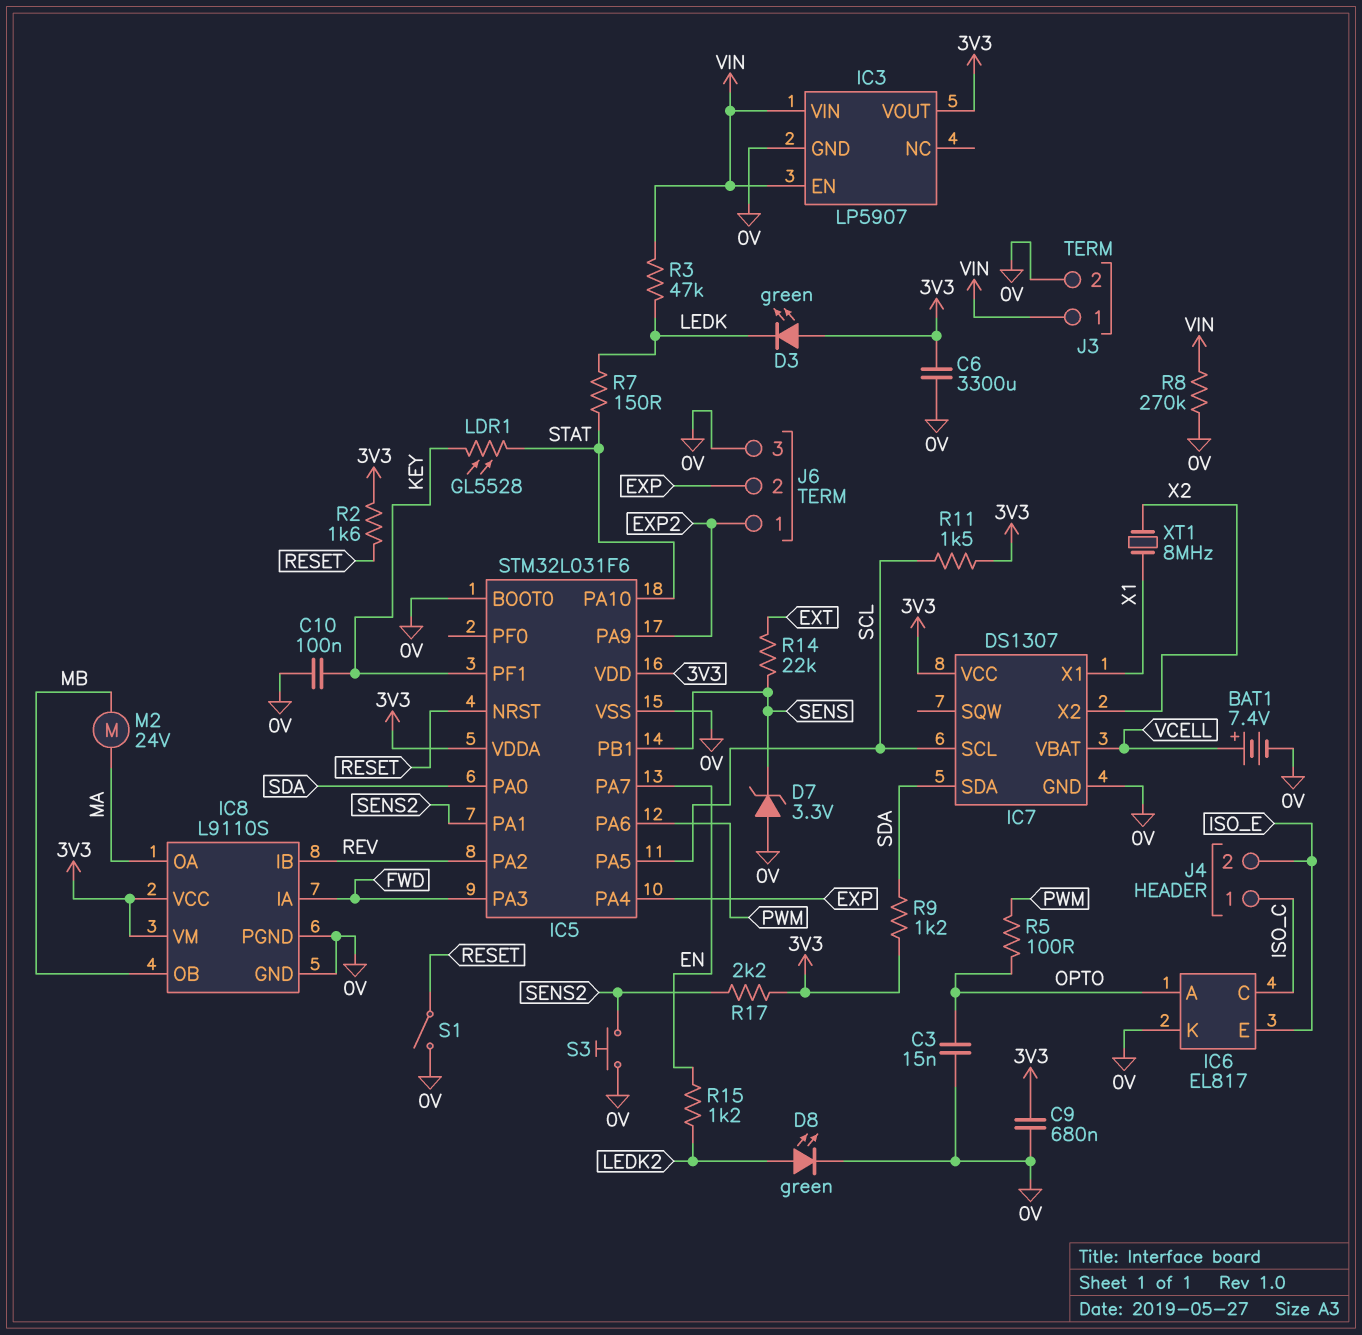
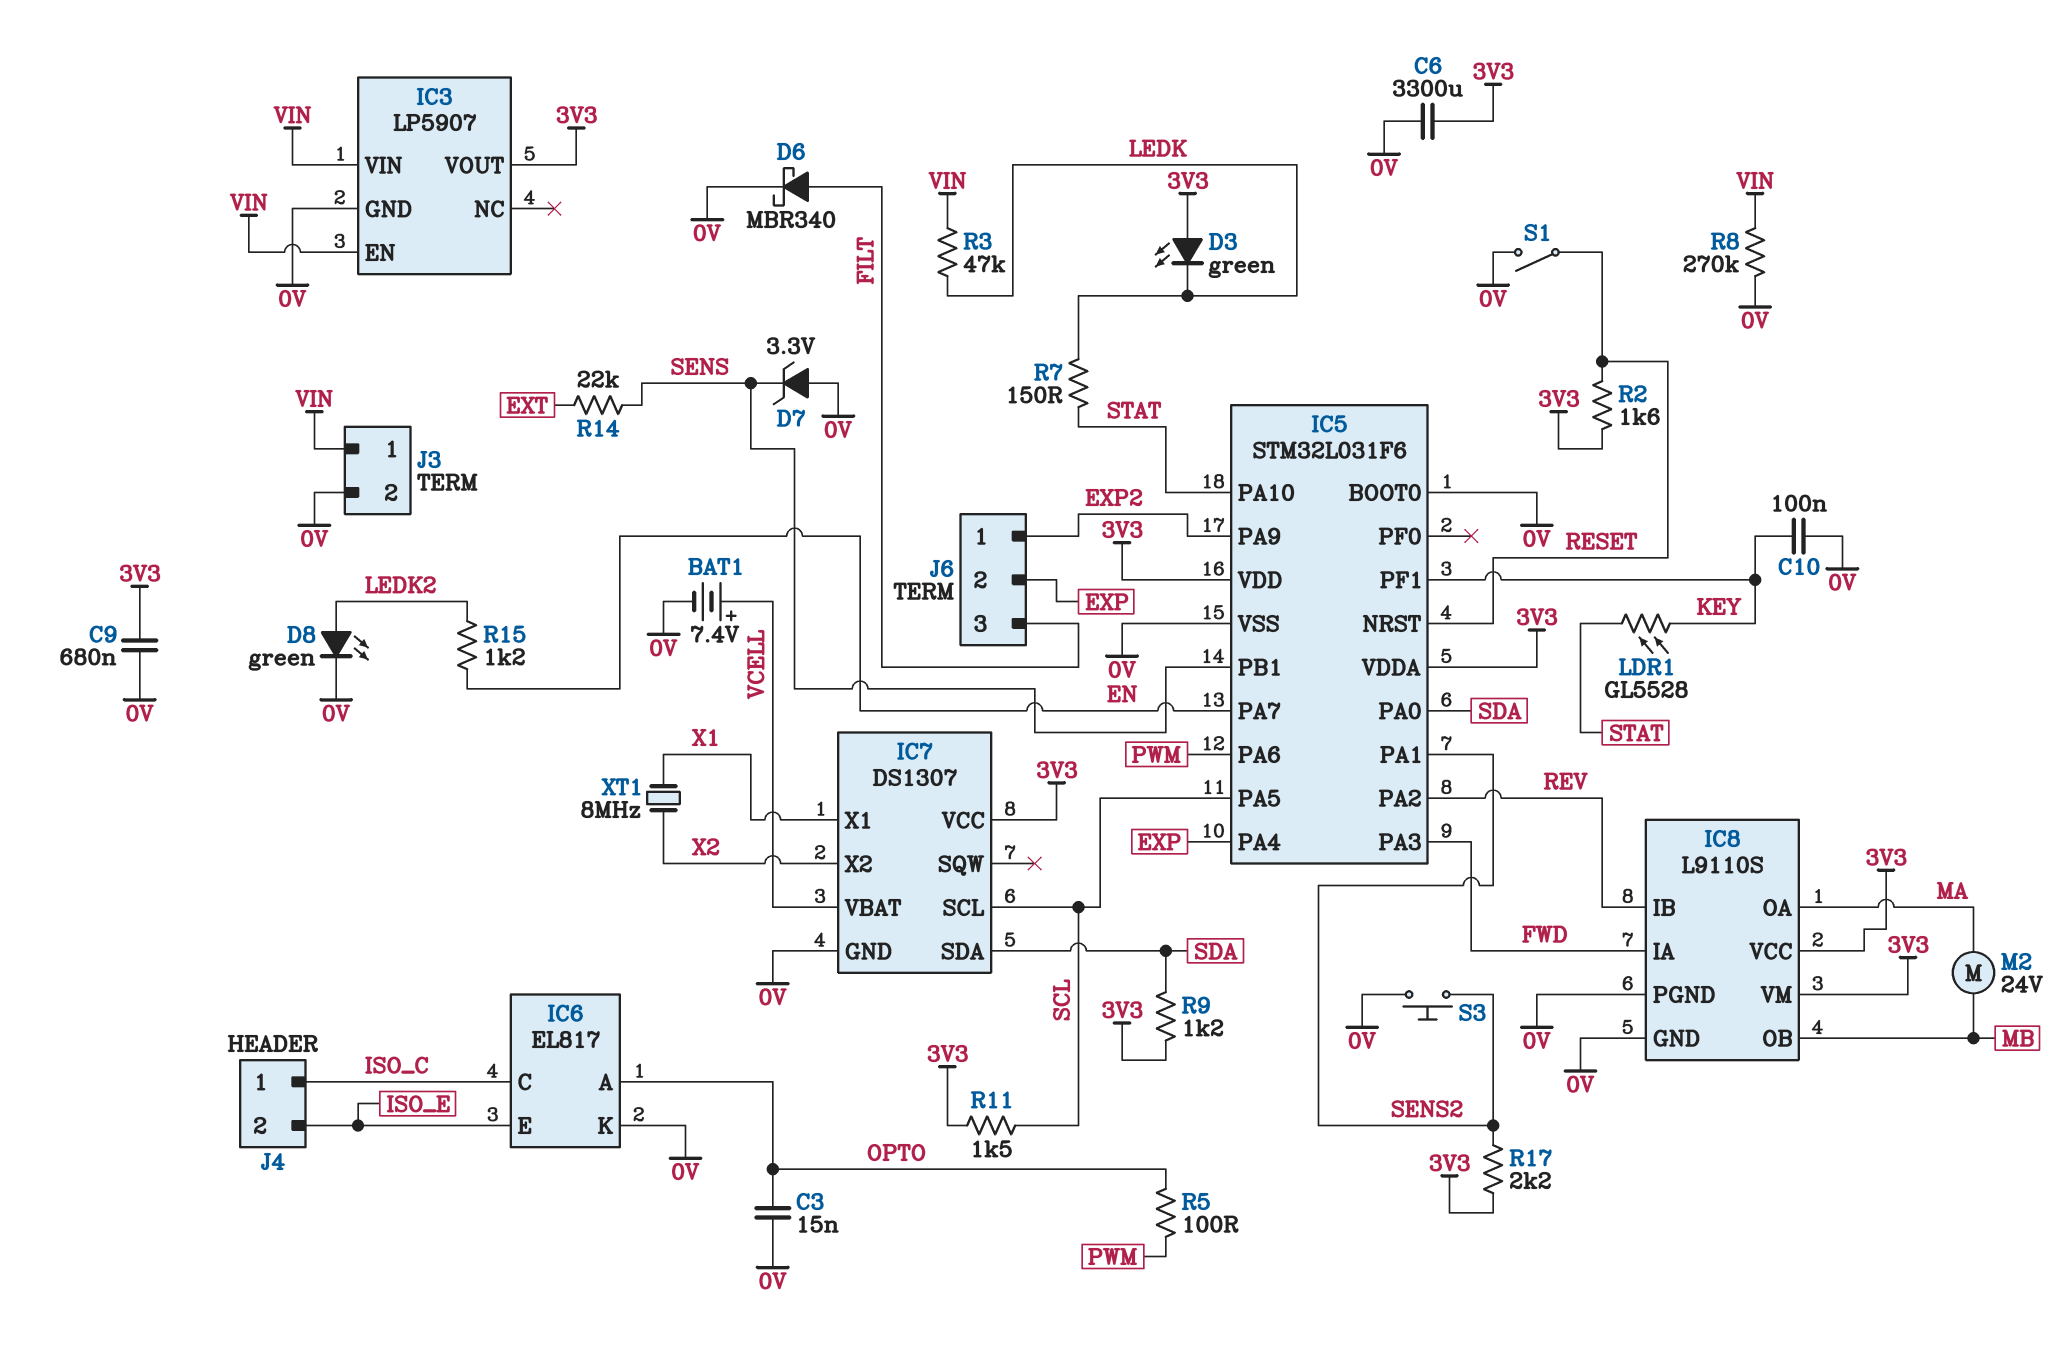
D6: none -> schottky MBR340 (A FILT, K 0V)
J6 pin 3: 0V -> FILT

